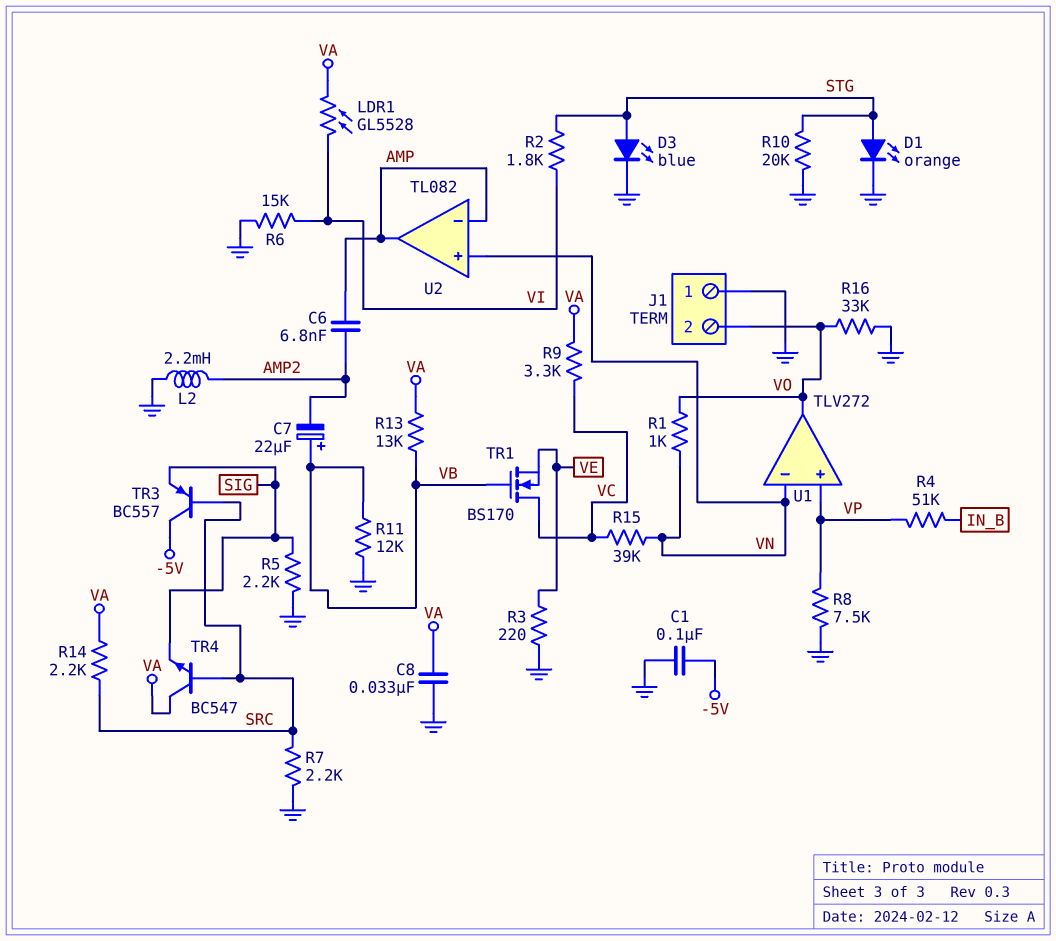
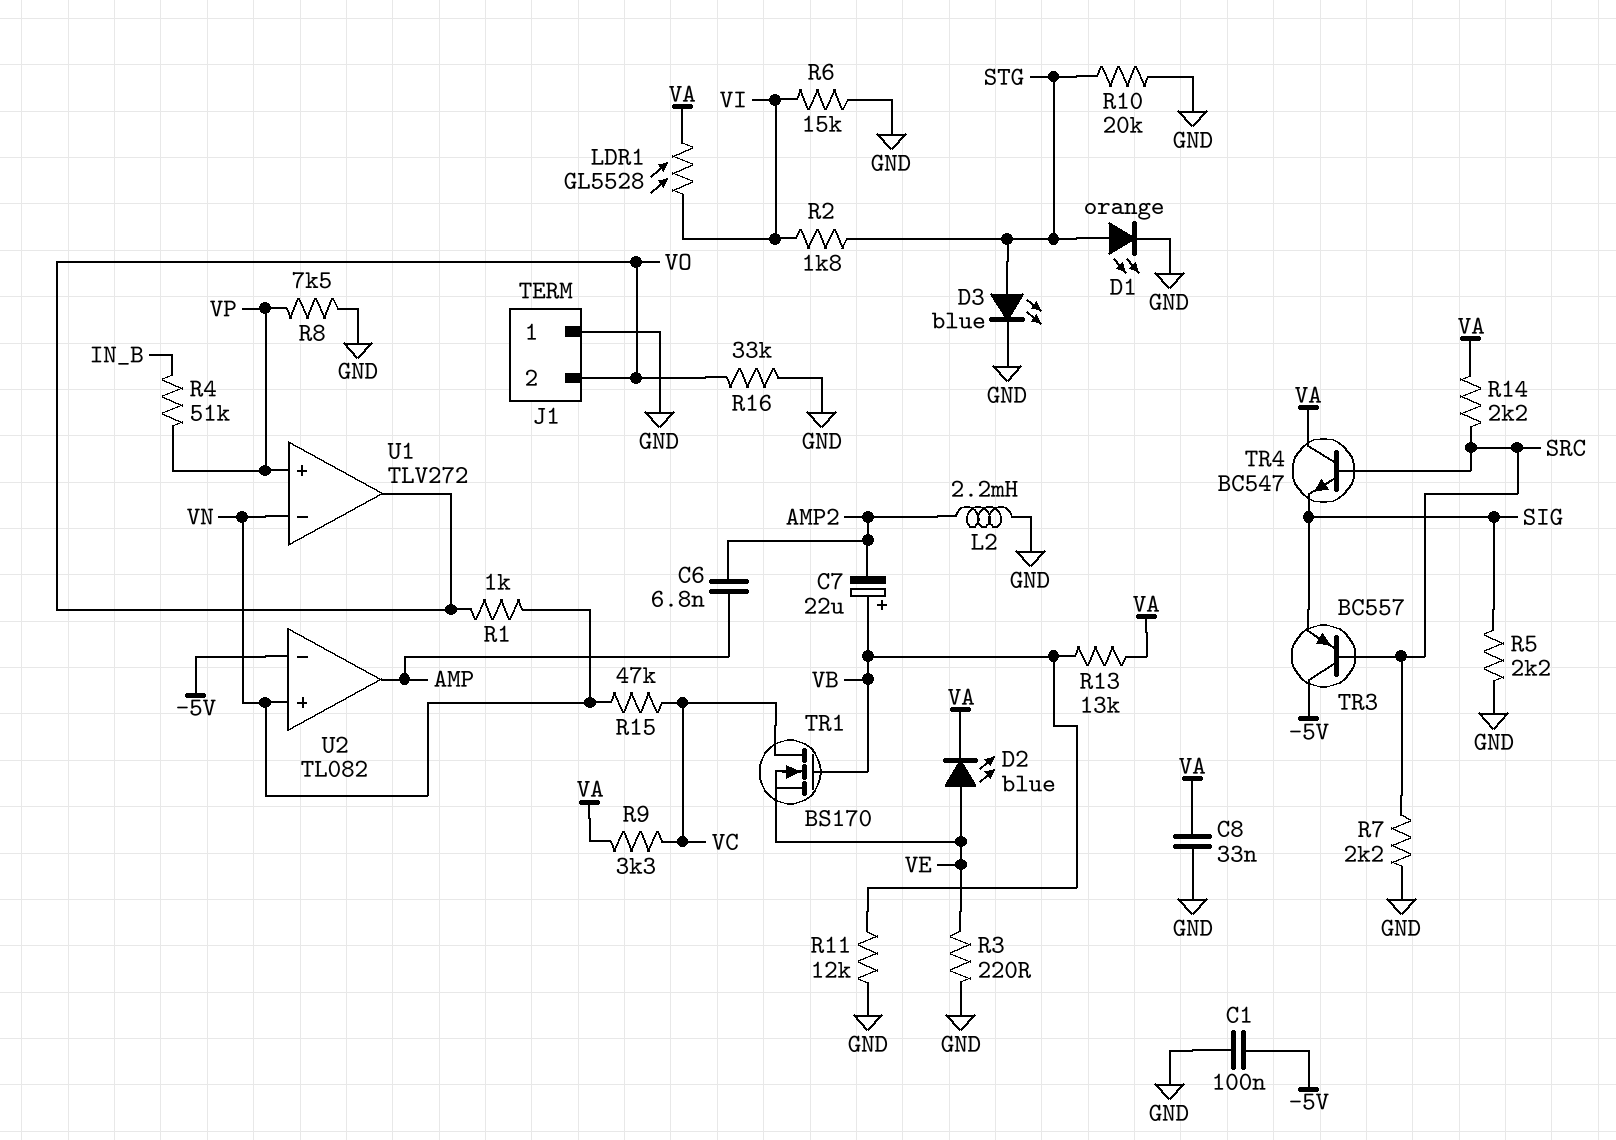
D2: none -> LED blue (A VE, K VA)
R15: 39k (VC, VN) -> 47k (VC, VN)
U2 pin in-: AMP -> -5V

